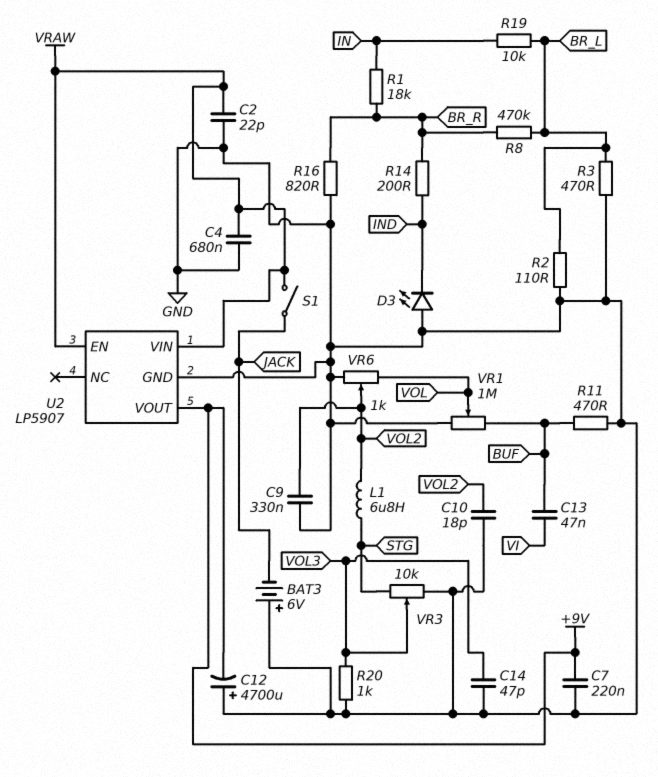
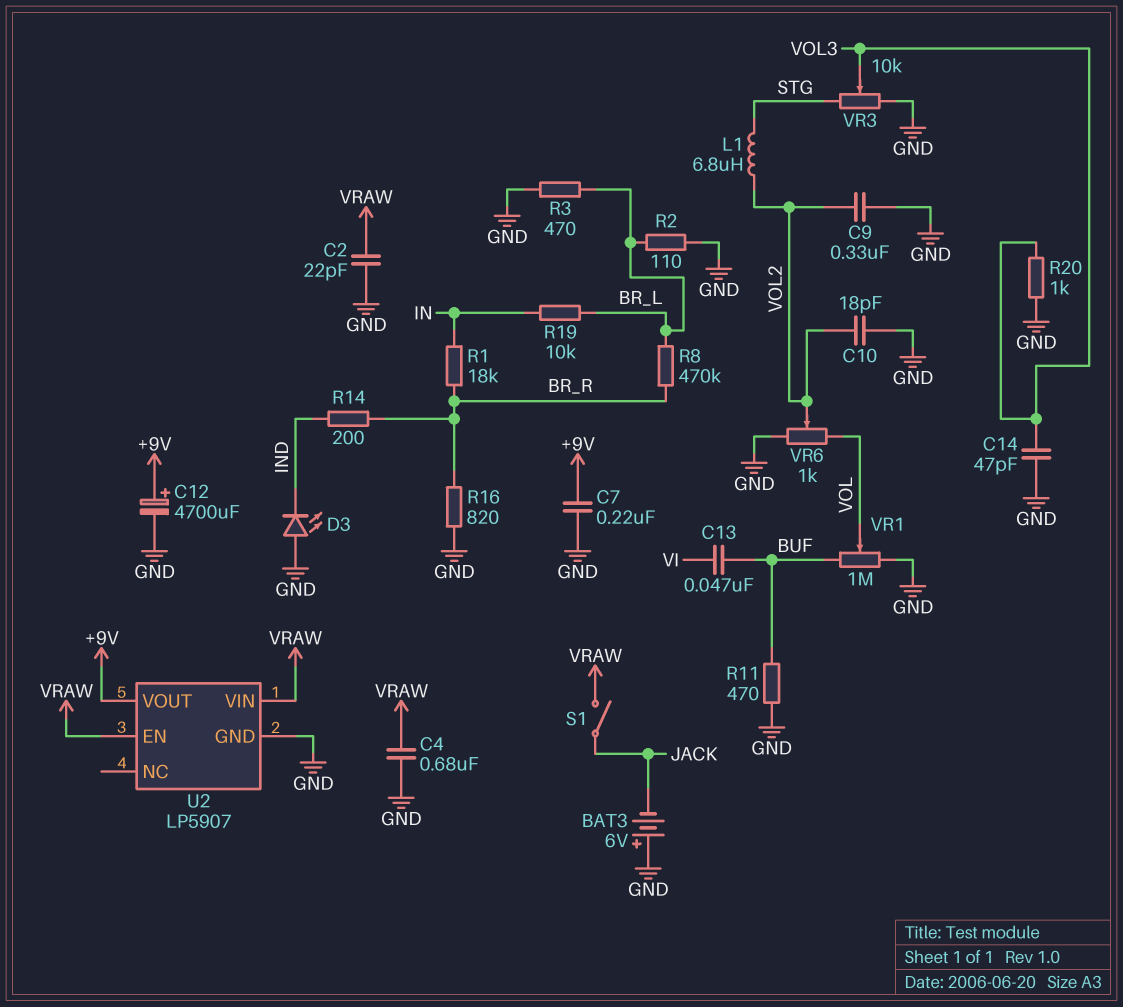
C12: 4700uF (plus GND, minus +9V) -> 4700uF (plus +9V, minus GND)

